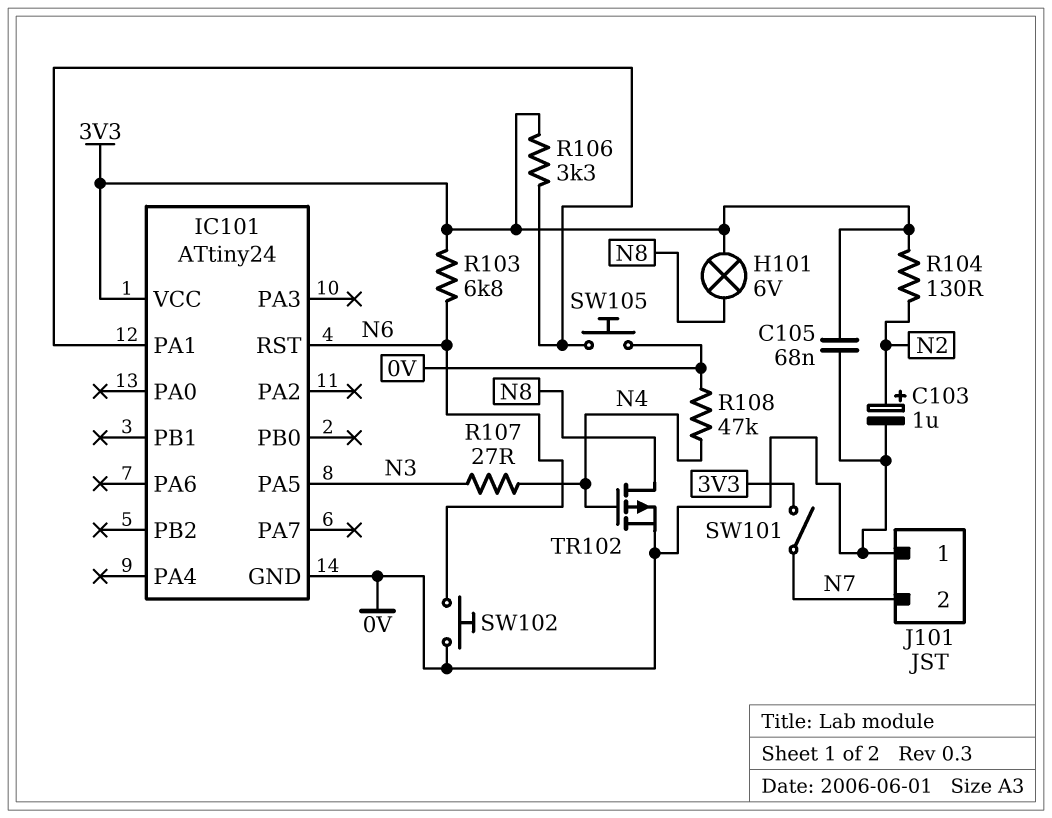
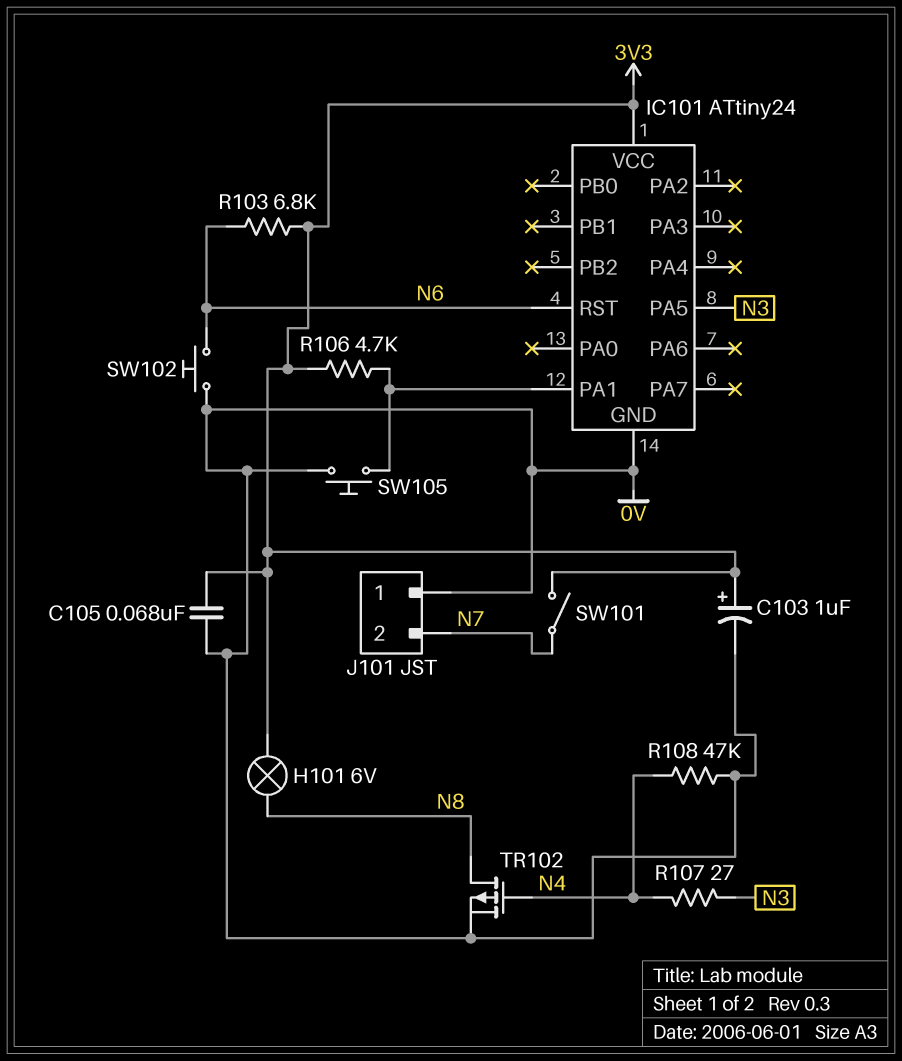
C103: 1uF (plus N2, minus 0V) -> 1uF (plus 3V3, minus 0V)
R104: 130 (3V3, N2) -> none
R106: 3.3k (3V3, IC101/PA1) -> 4.7k (3V3, IC101/PA1)

